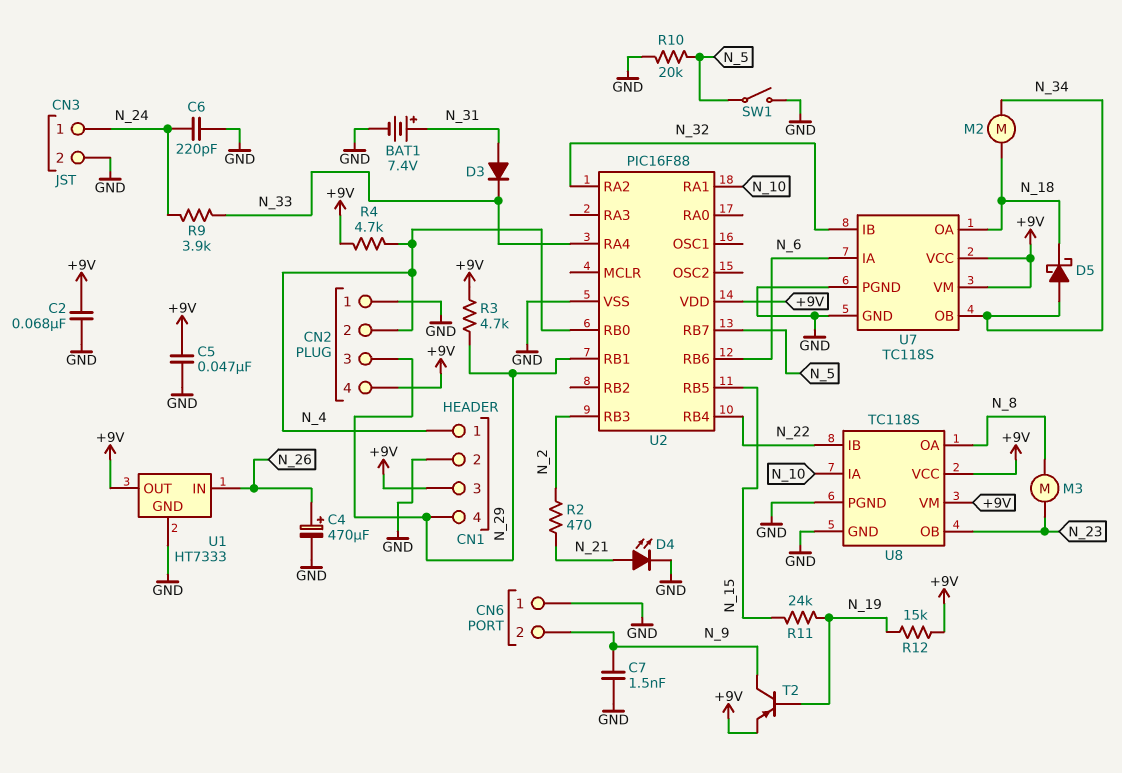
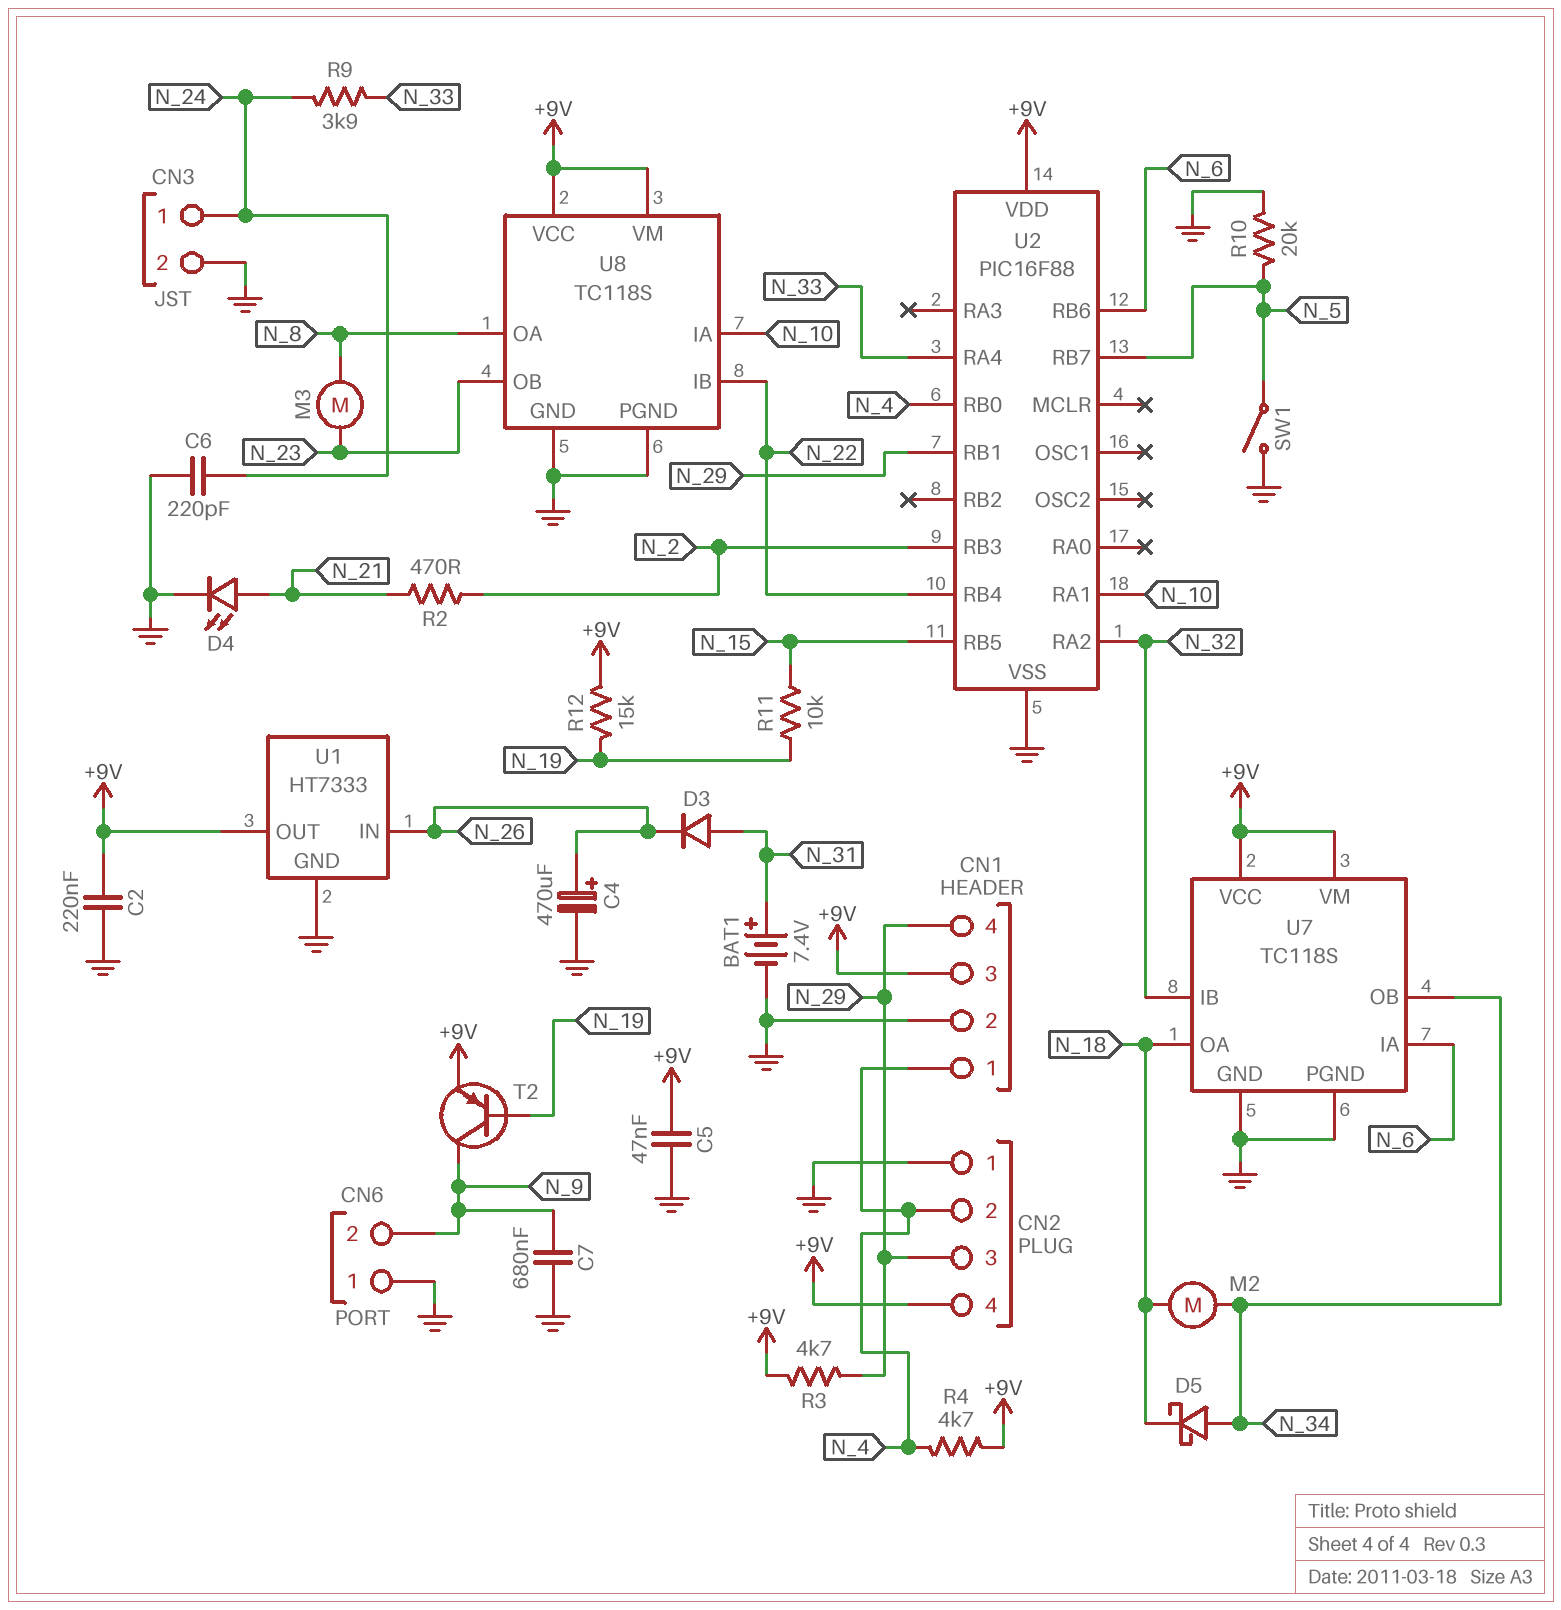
C2: 68nF (+9V, GND) -> 220nF (+9V, GND)
C7: 1.5nF (GND, N_9) -> 680nF (GND, N_9)
D3: diode (A N_31, K N_33) -> diode (A N_31, K N_26)
R11: 24k (N_15, N_19) -> 10k (N_15, N_19)

